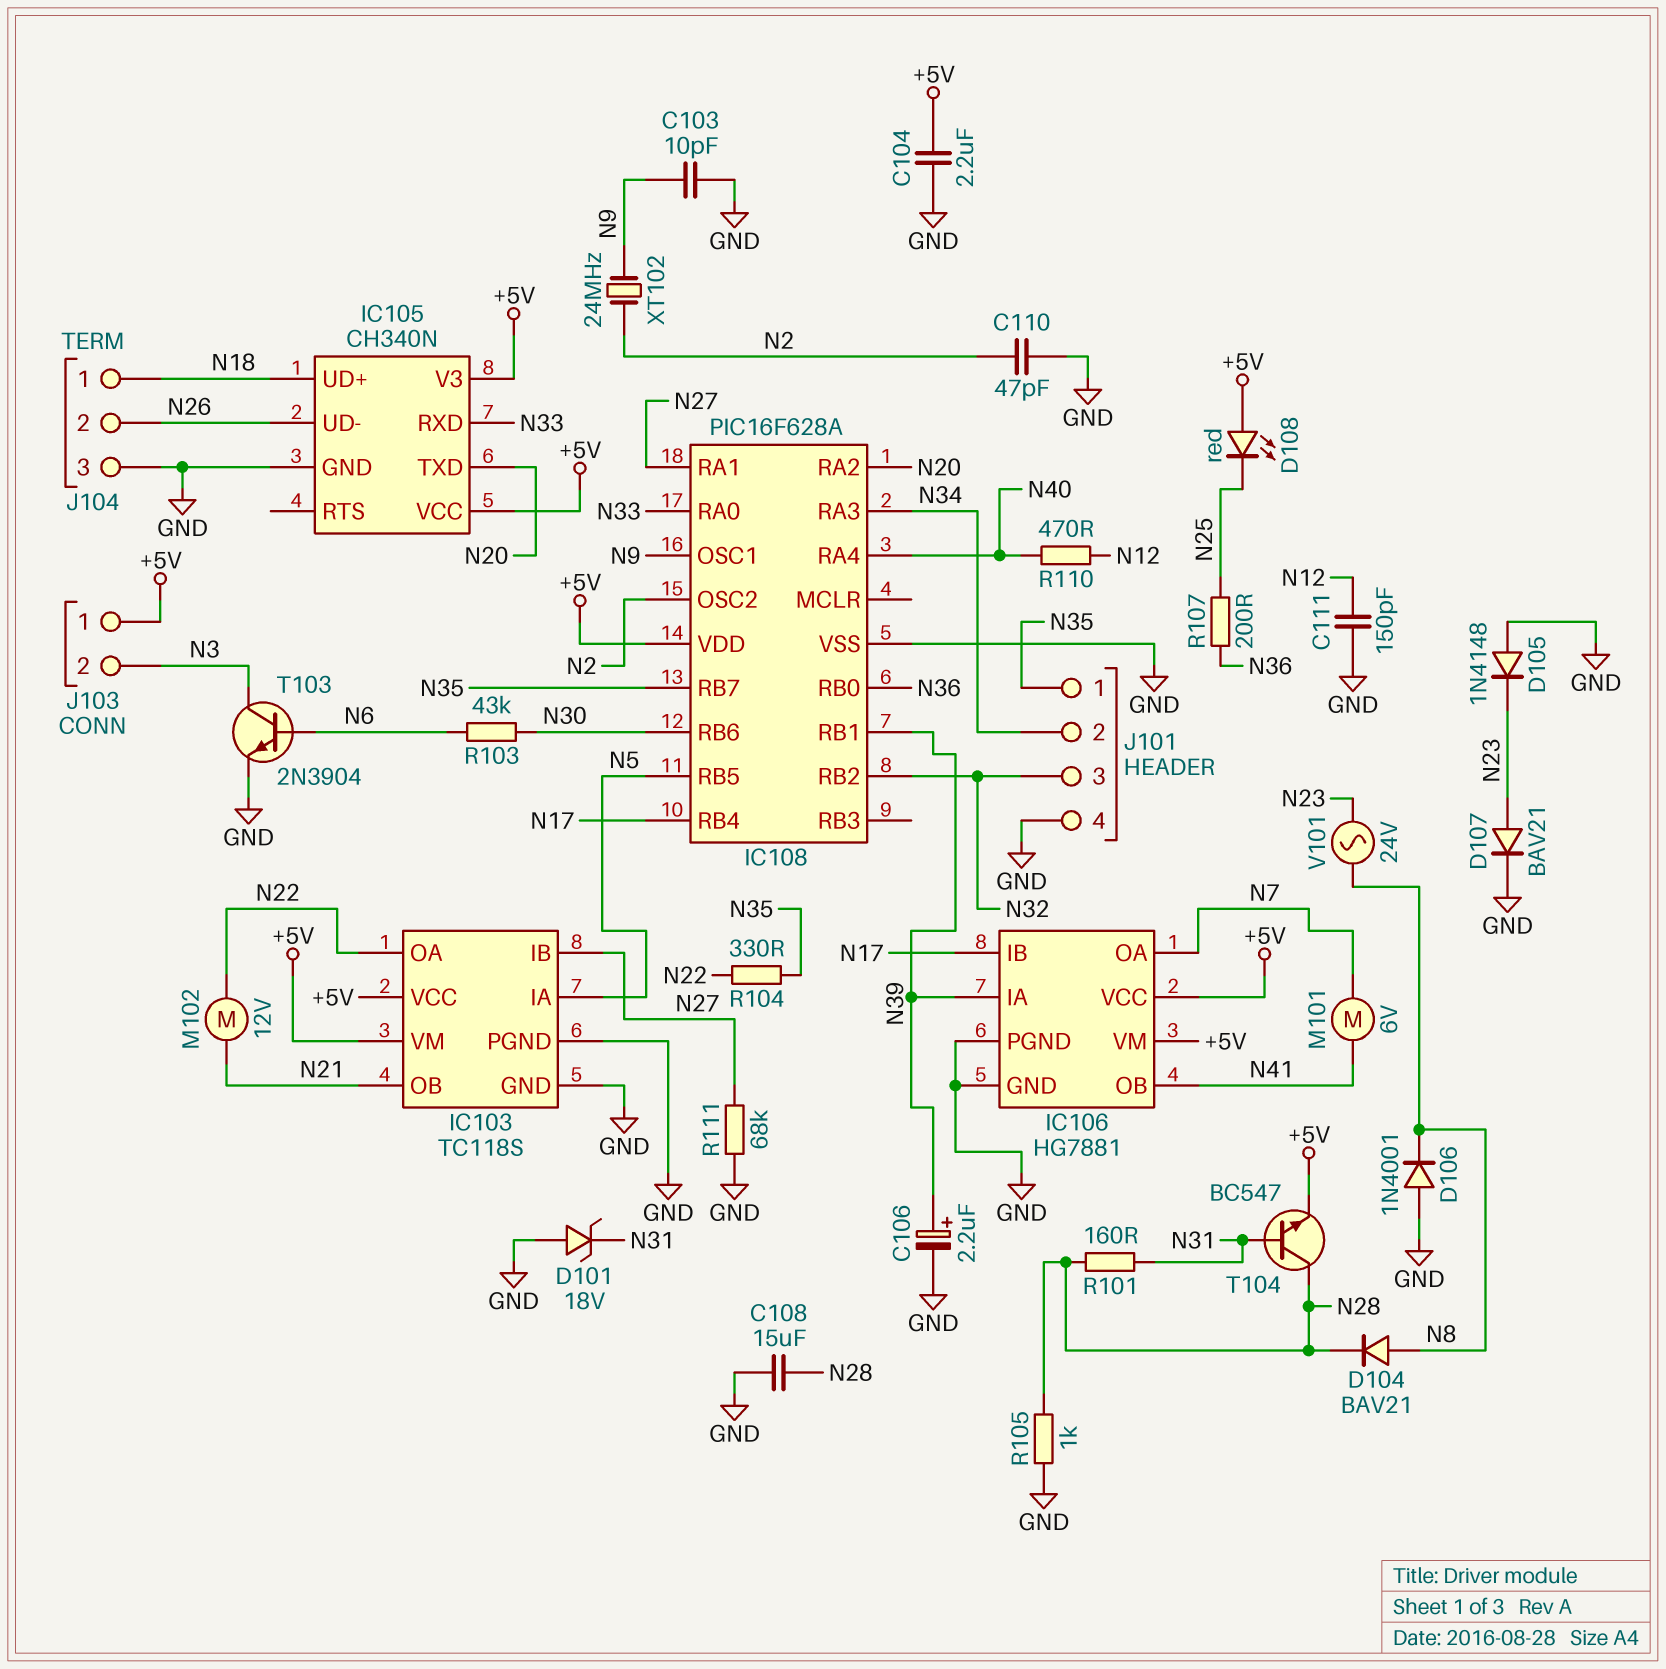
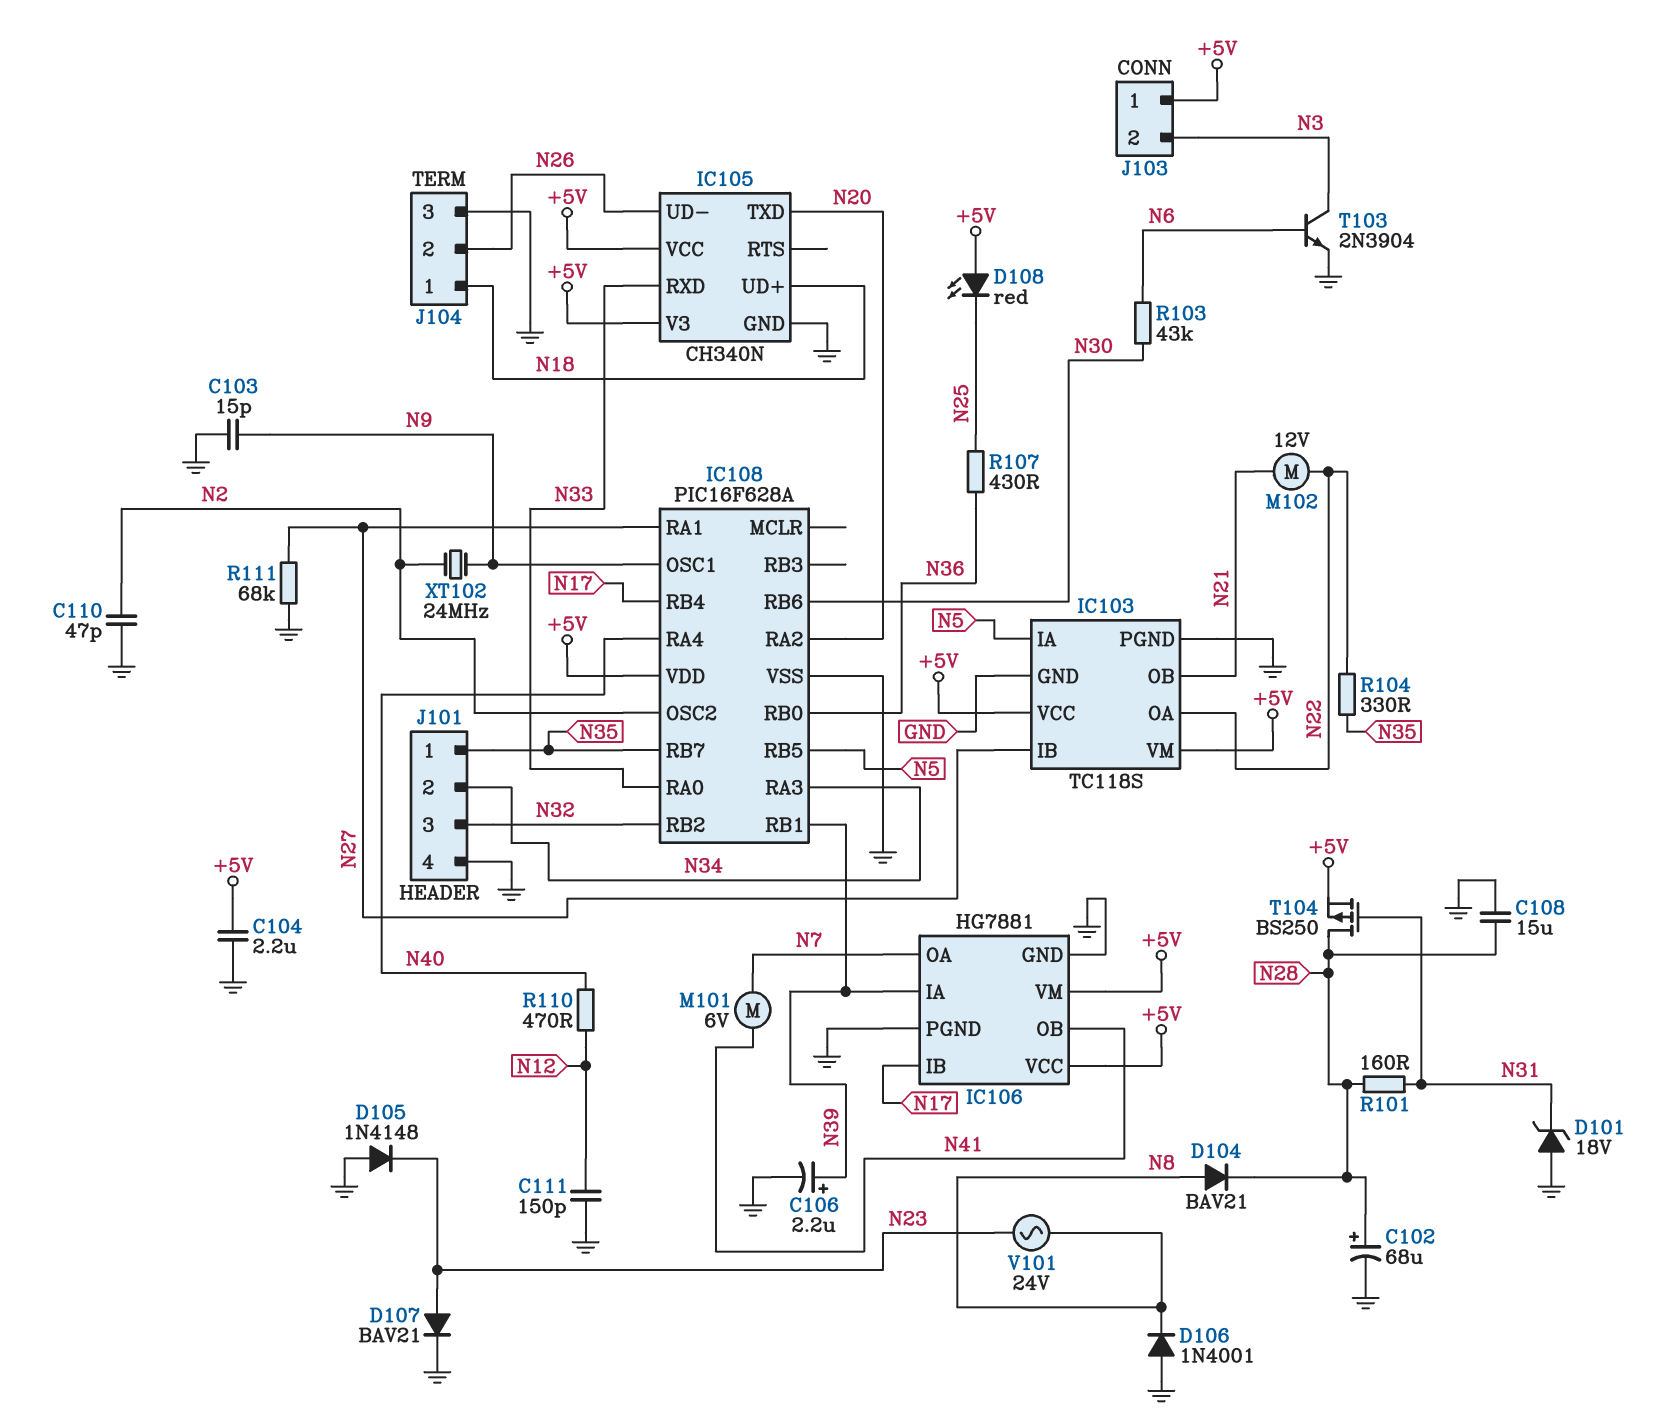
C102: none -> 68uF (plus N28, minus GND)
C103: 10pF (GND, N9) -> 15pF (GND, N9)
R105: 1k (GND, N28) -> none
R107: 200 (N25, N36) -> 430 (N25, N36)
T104: NPN BC547 (B N31, C N28, E +5V) -> PMOS BS250 (G N31, D N28, S +5V)

